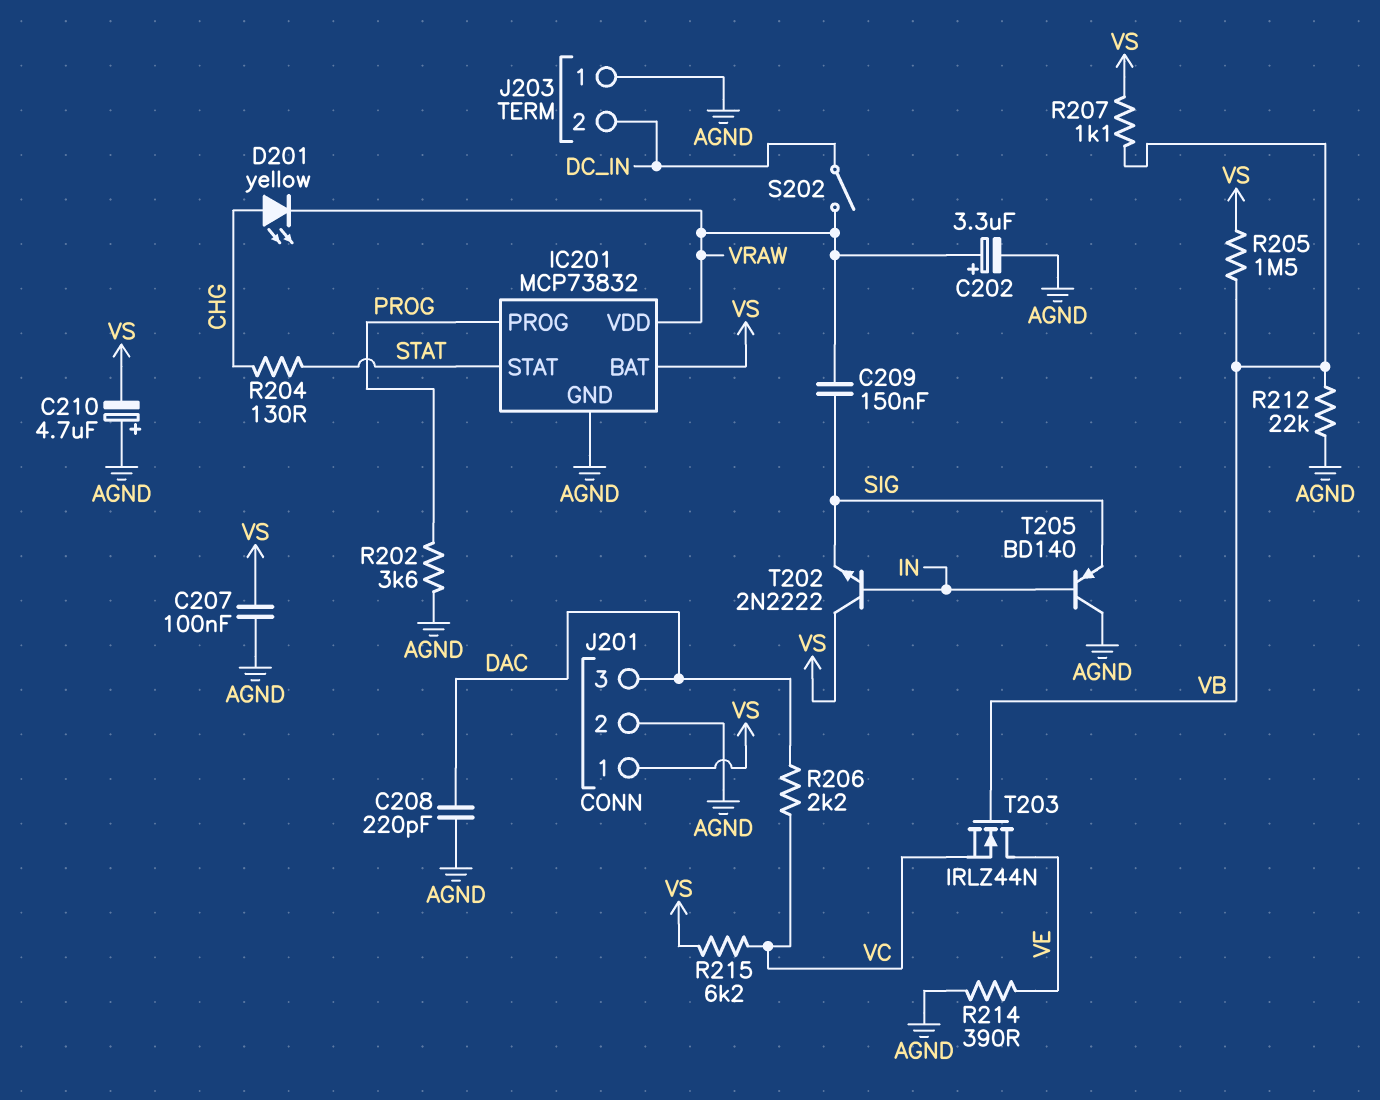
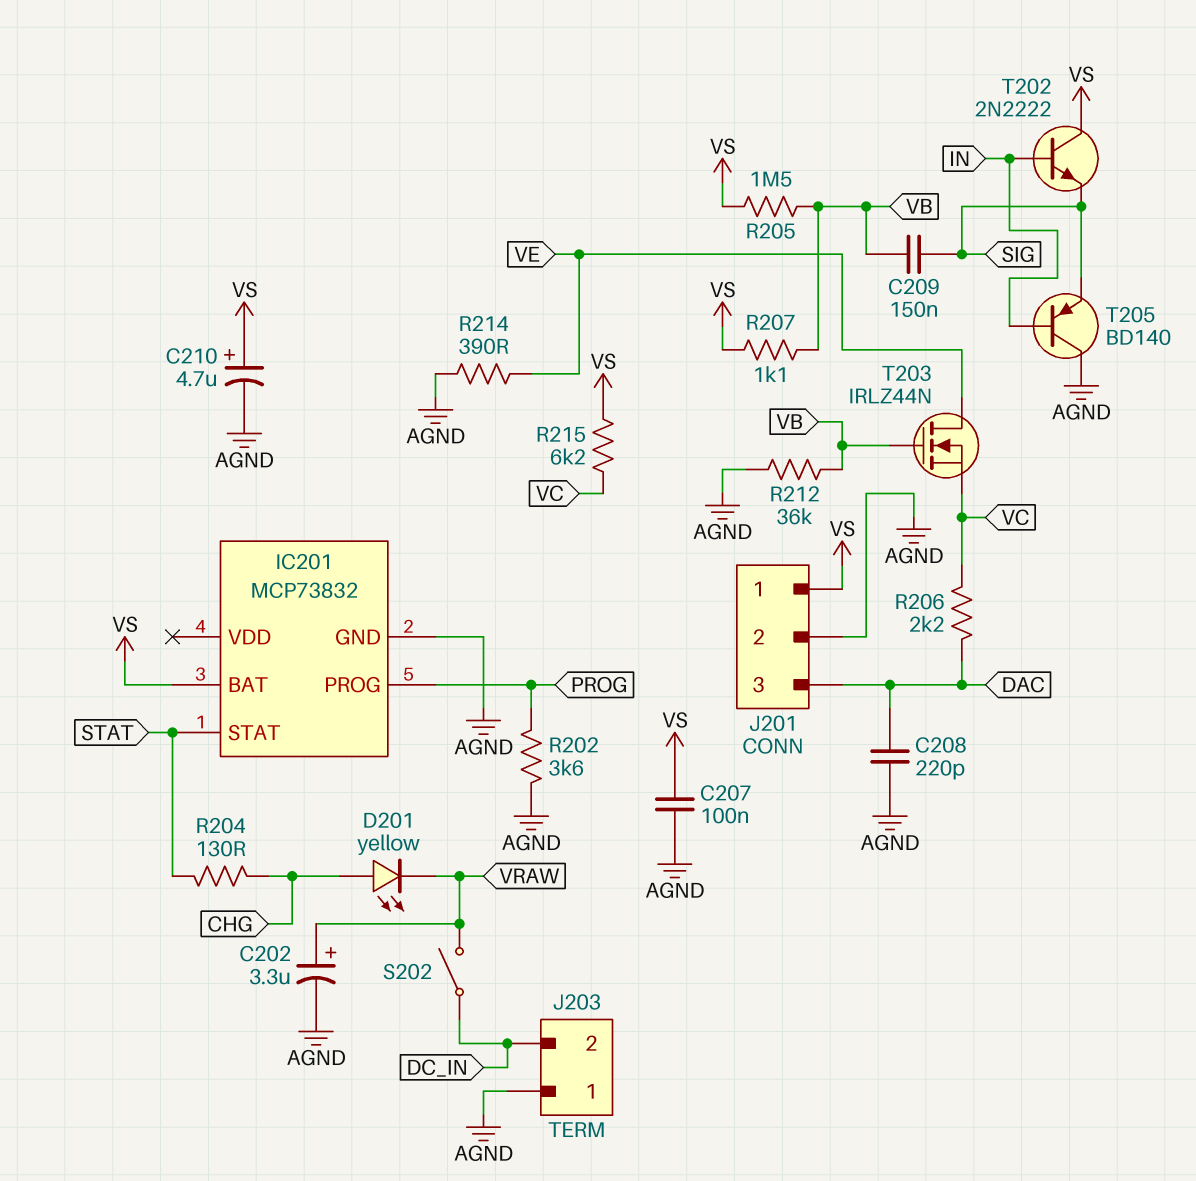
C209: 150nF (SIG, VRAW) -> 150nF (SIG, VB)
C210: 4.7uF (plus AGND, minus VS) -> 4.7uF (plus VS, minus AGND)
IC201 pin VDD: VRAW -> none
R212: 22k (AGND, VB) -> 36k (AGND, VB)

